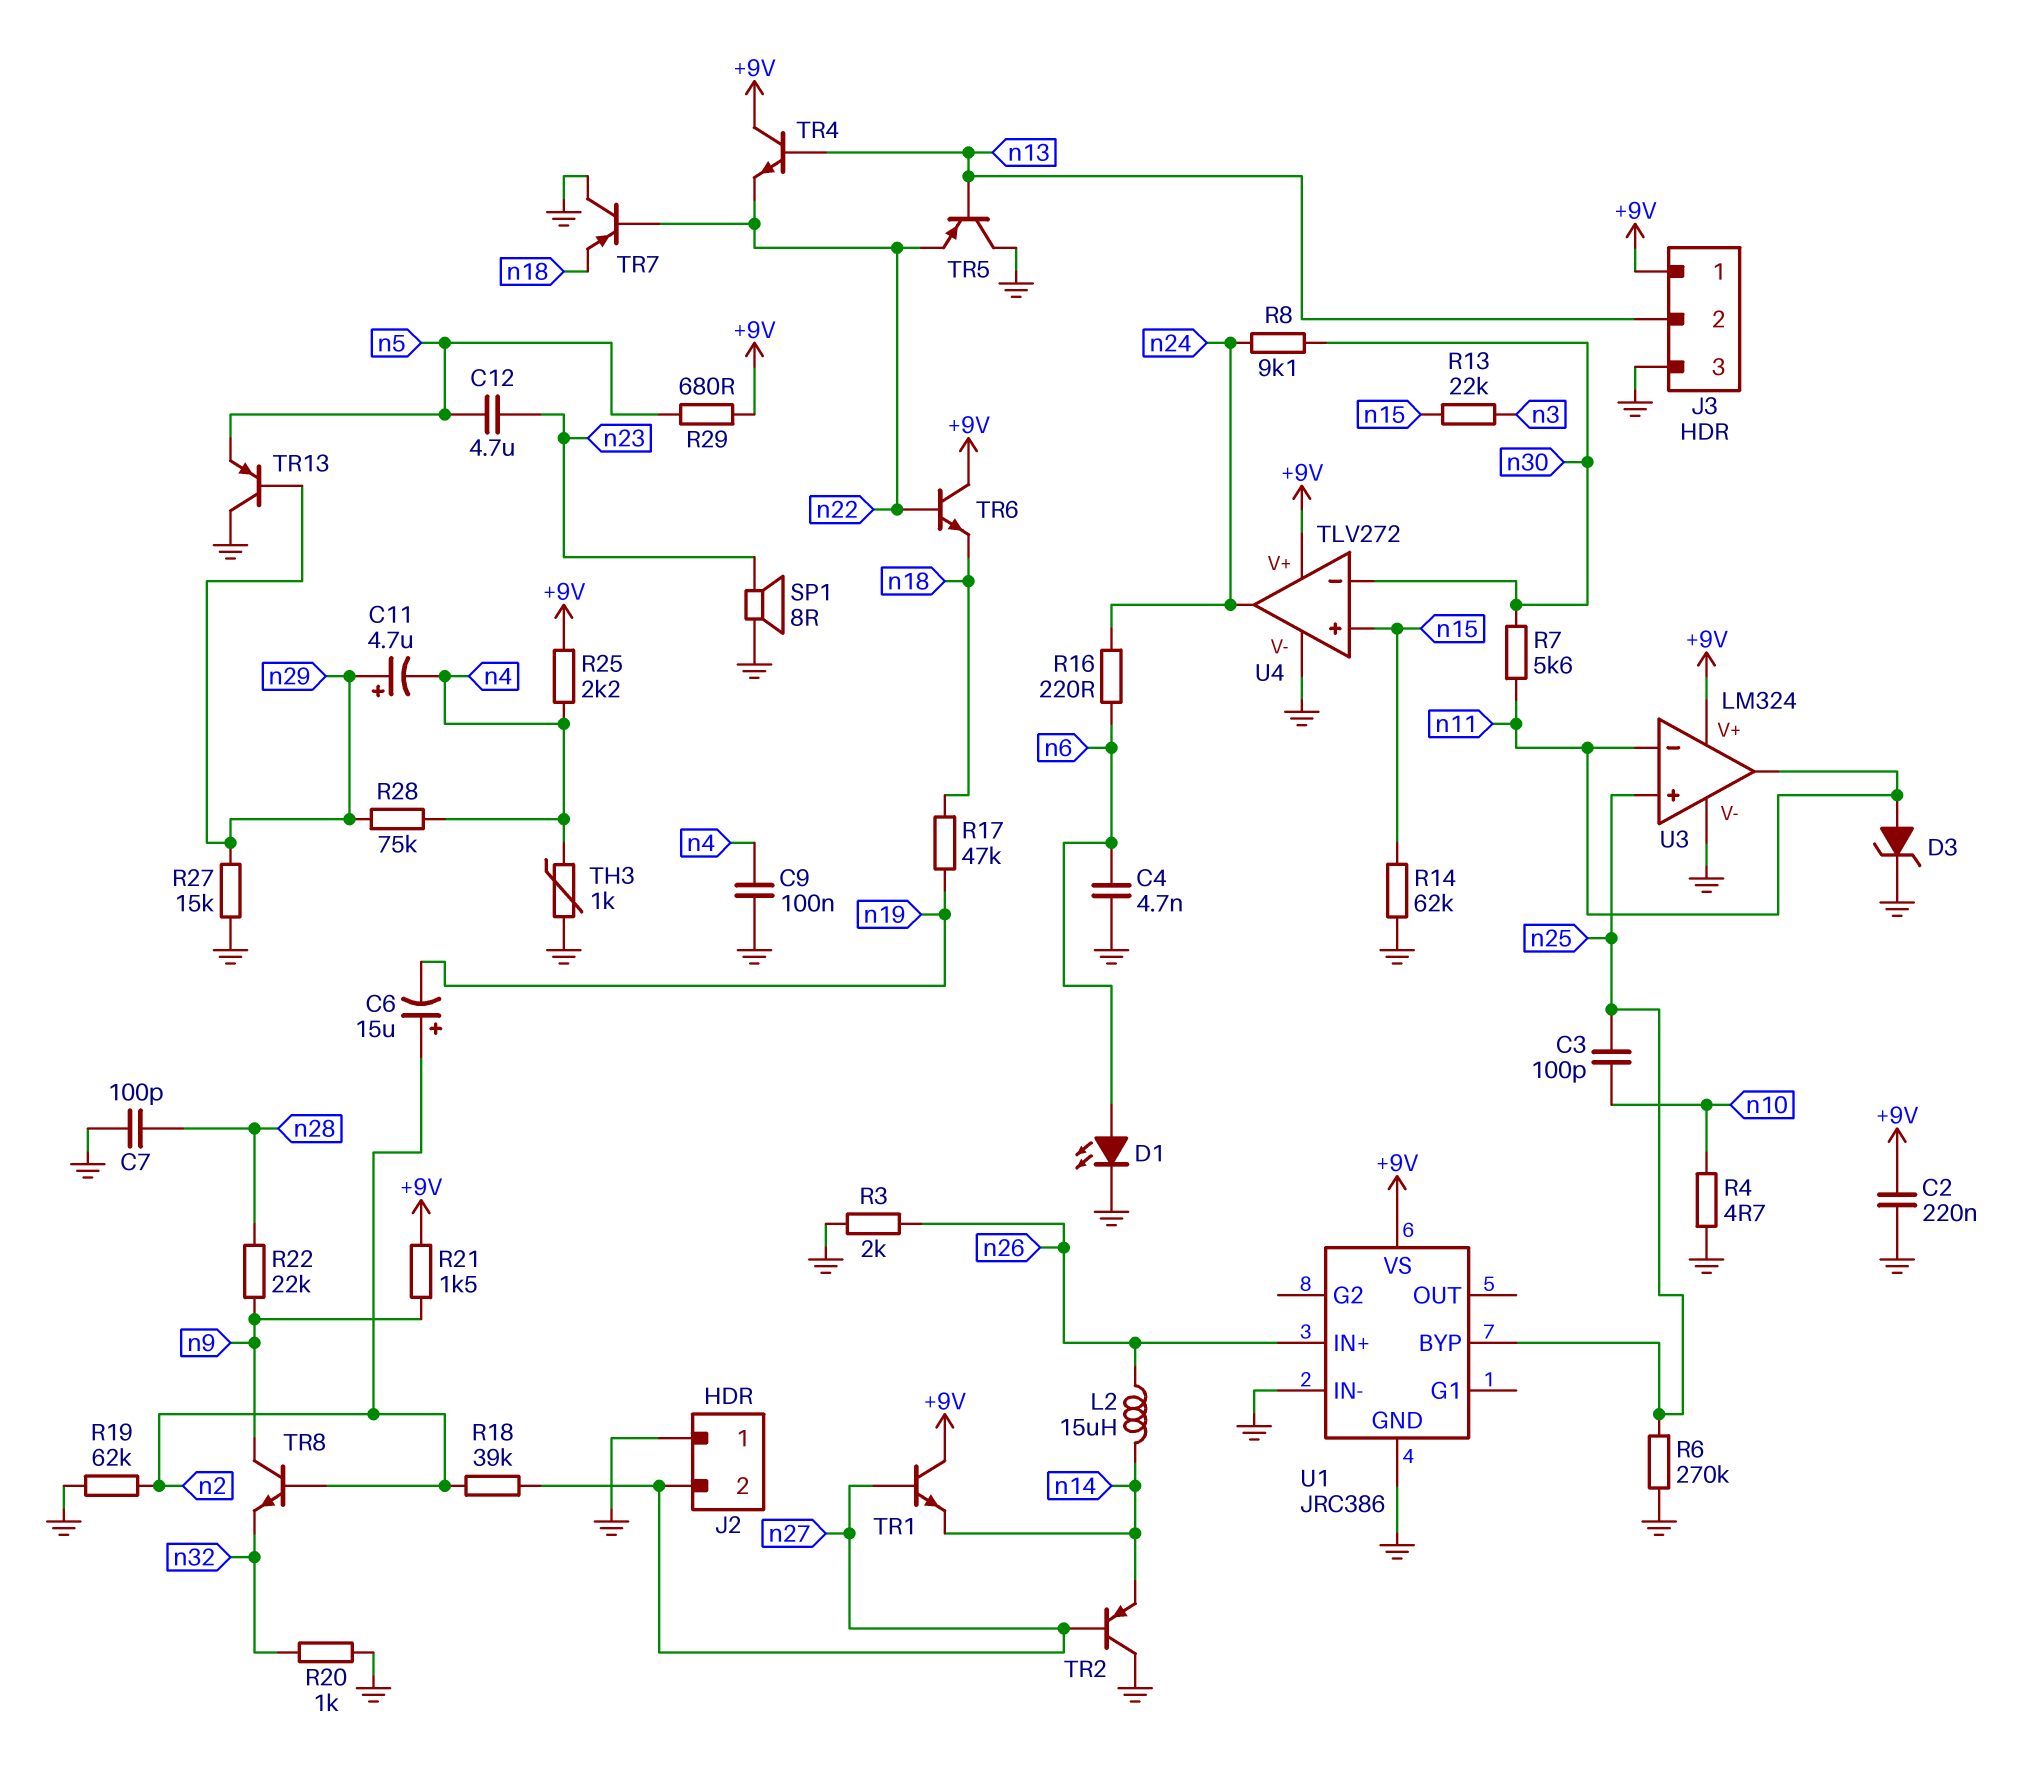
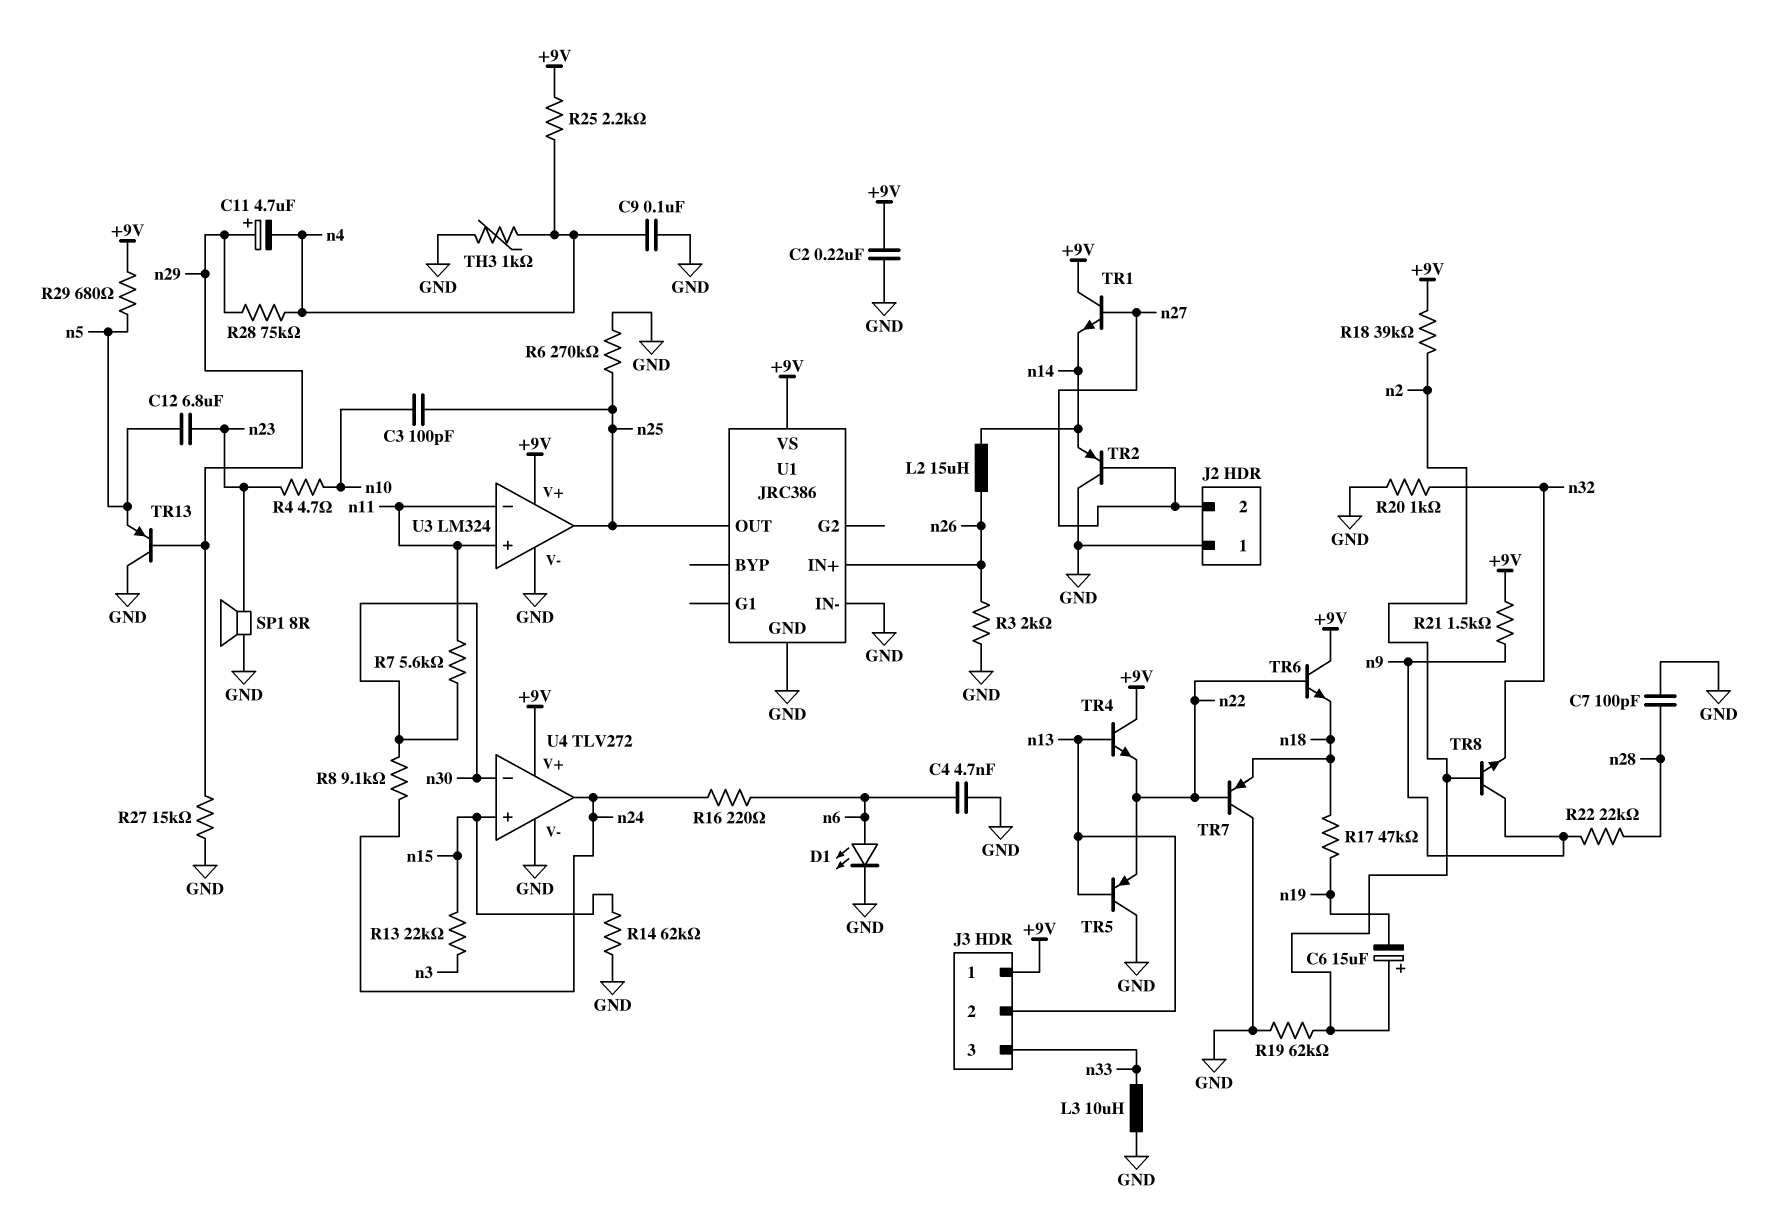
C12: 4.7uF (n5, n23) -> 6.8uF (n5, n23)
D3: zener (A n11, K GND) -> none
J3 pin 3: GND -> n33
L3: none -> 10uH (GND, n33)
R4: 4.7 (GND, n10) -> 4.7 (n10, n23)
R18: 39k (n2, n27) -> 39k (+9V, n2)
U1 pin BYP: n25 -> none
U1 pin OUT: none -> n25
U3 pin in+: n25 -> n11
U3 pin out: n11 -> n25

